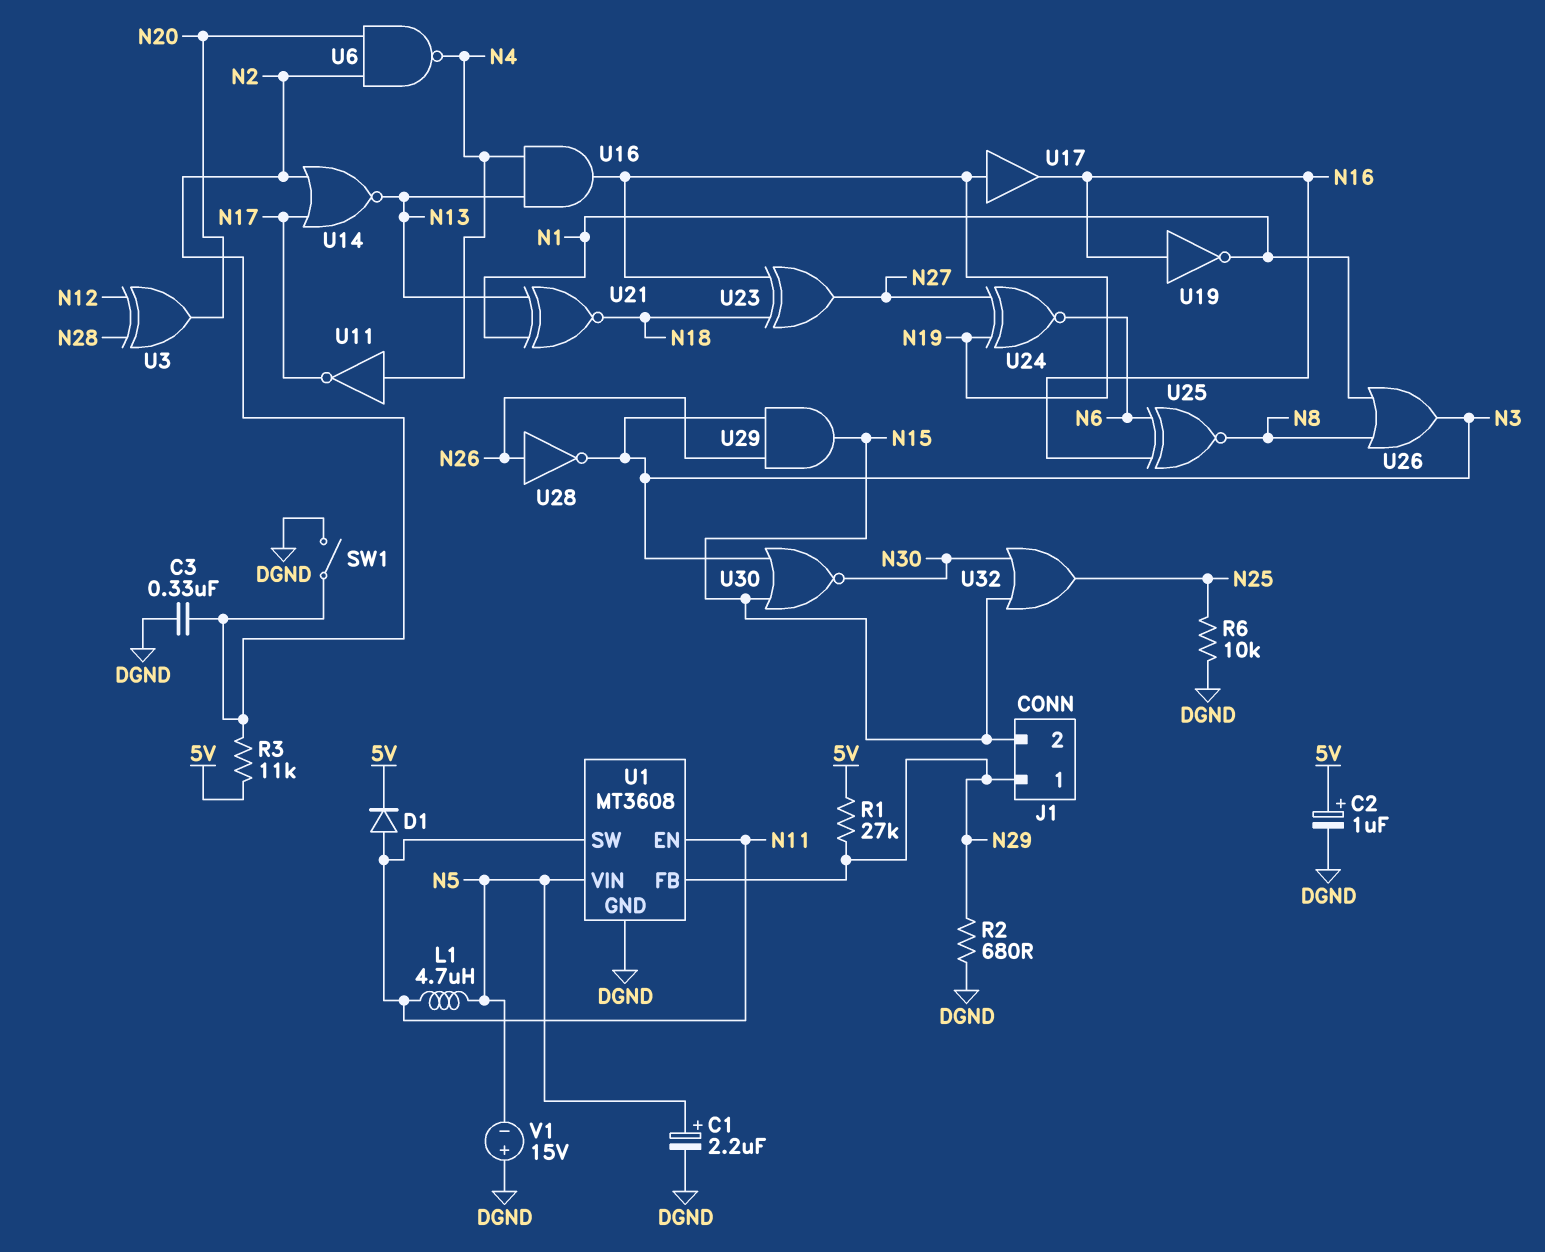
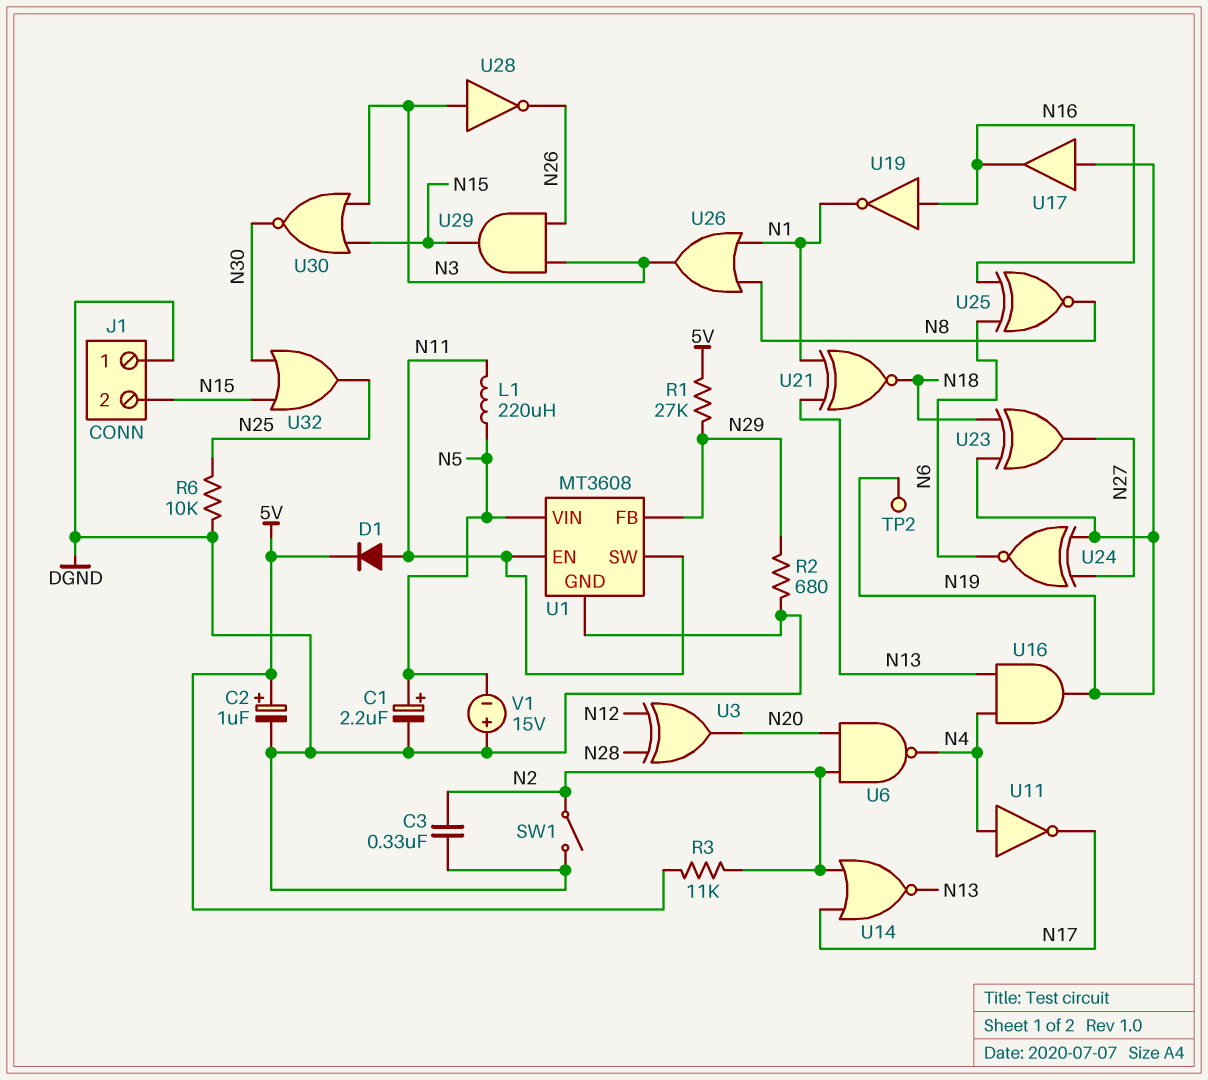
J1 pin 1: N29 -> DGND
L1: 4.7uH (N5, N11) -> 220uH (N5, N11)
TP2: none -> test point (N19)
U28: NOT (in N26, out N3) -> NOT (in N3, out N26)

